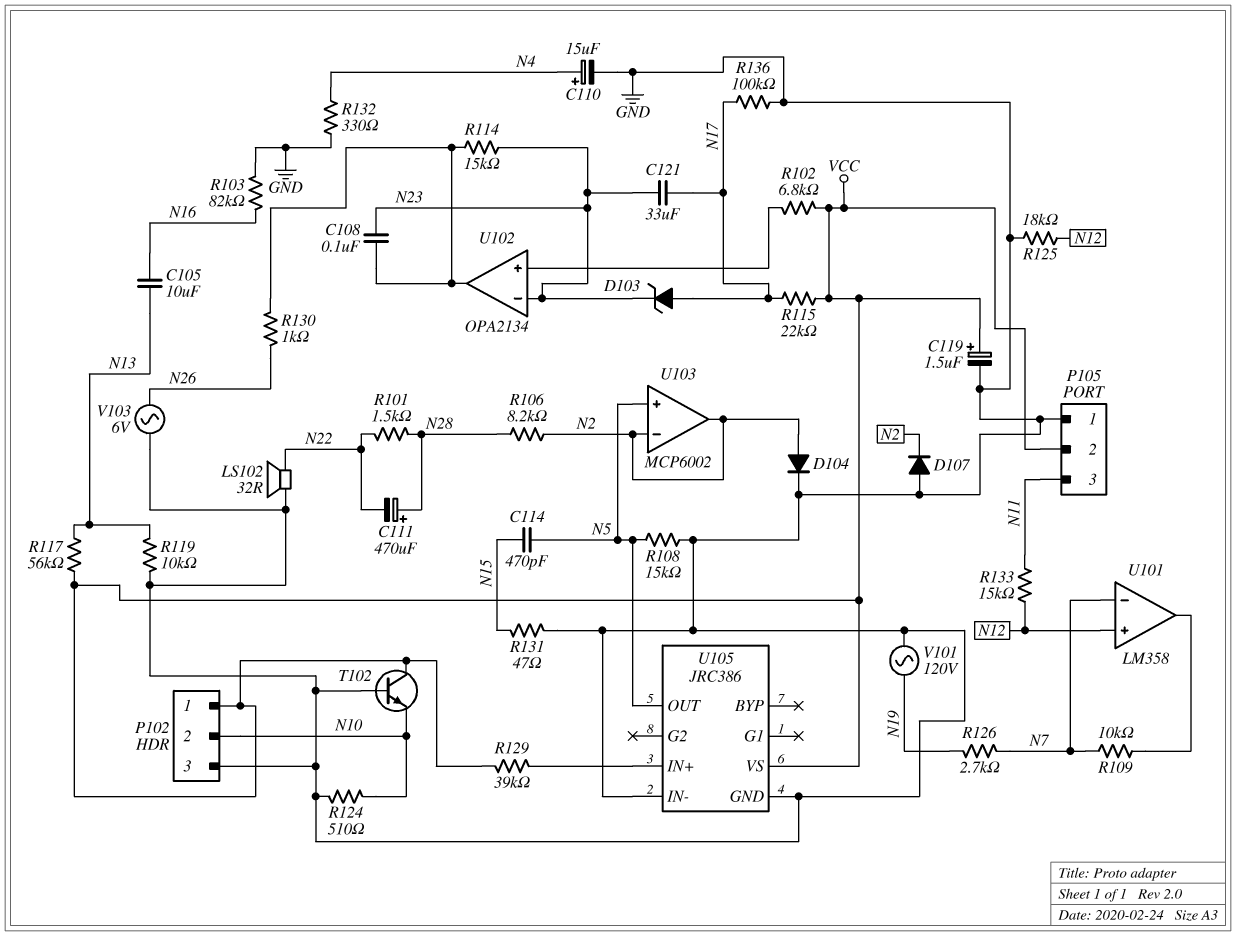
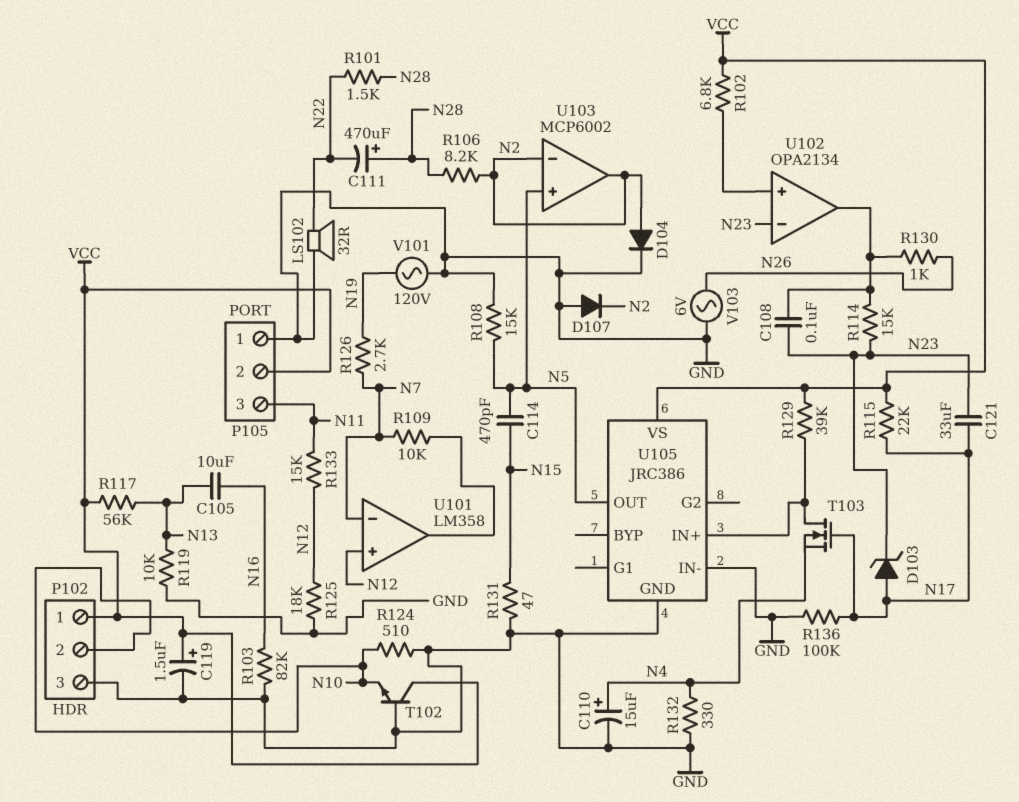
T103: none -> NMOS (G N17, D U105/IN+, S N4)

